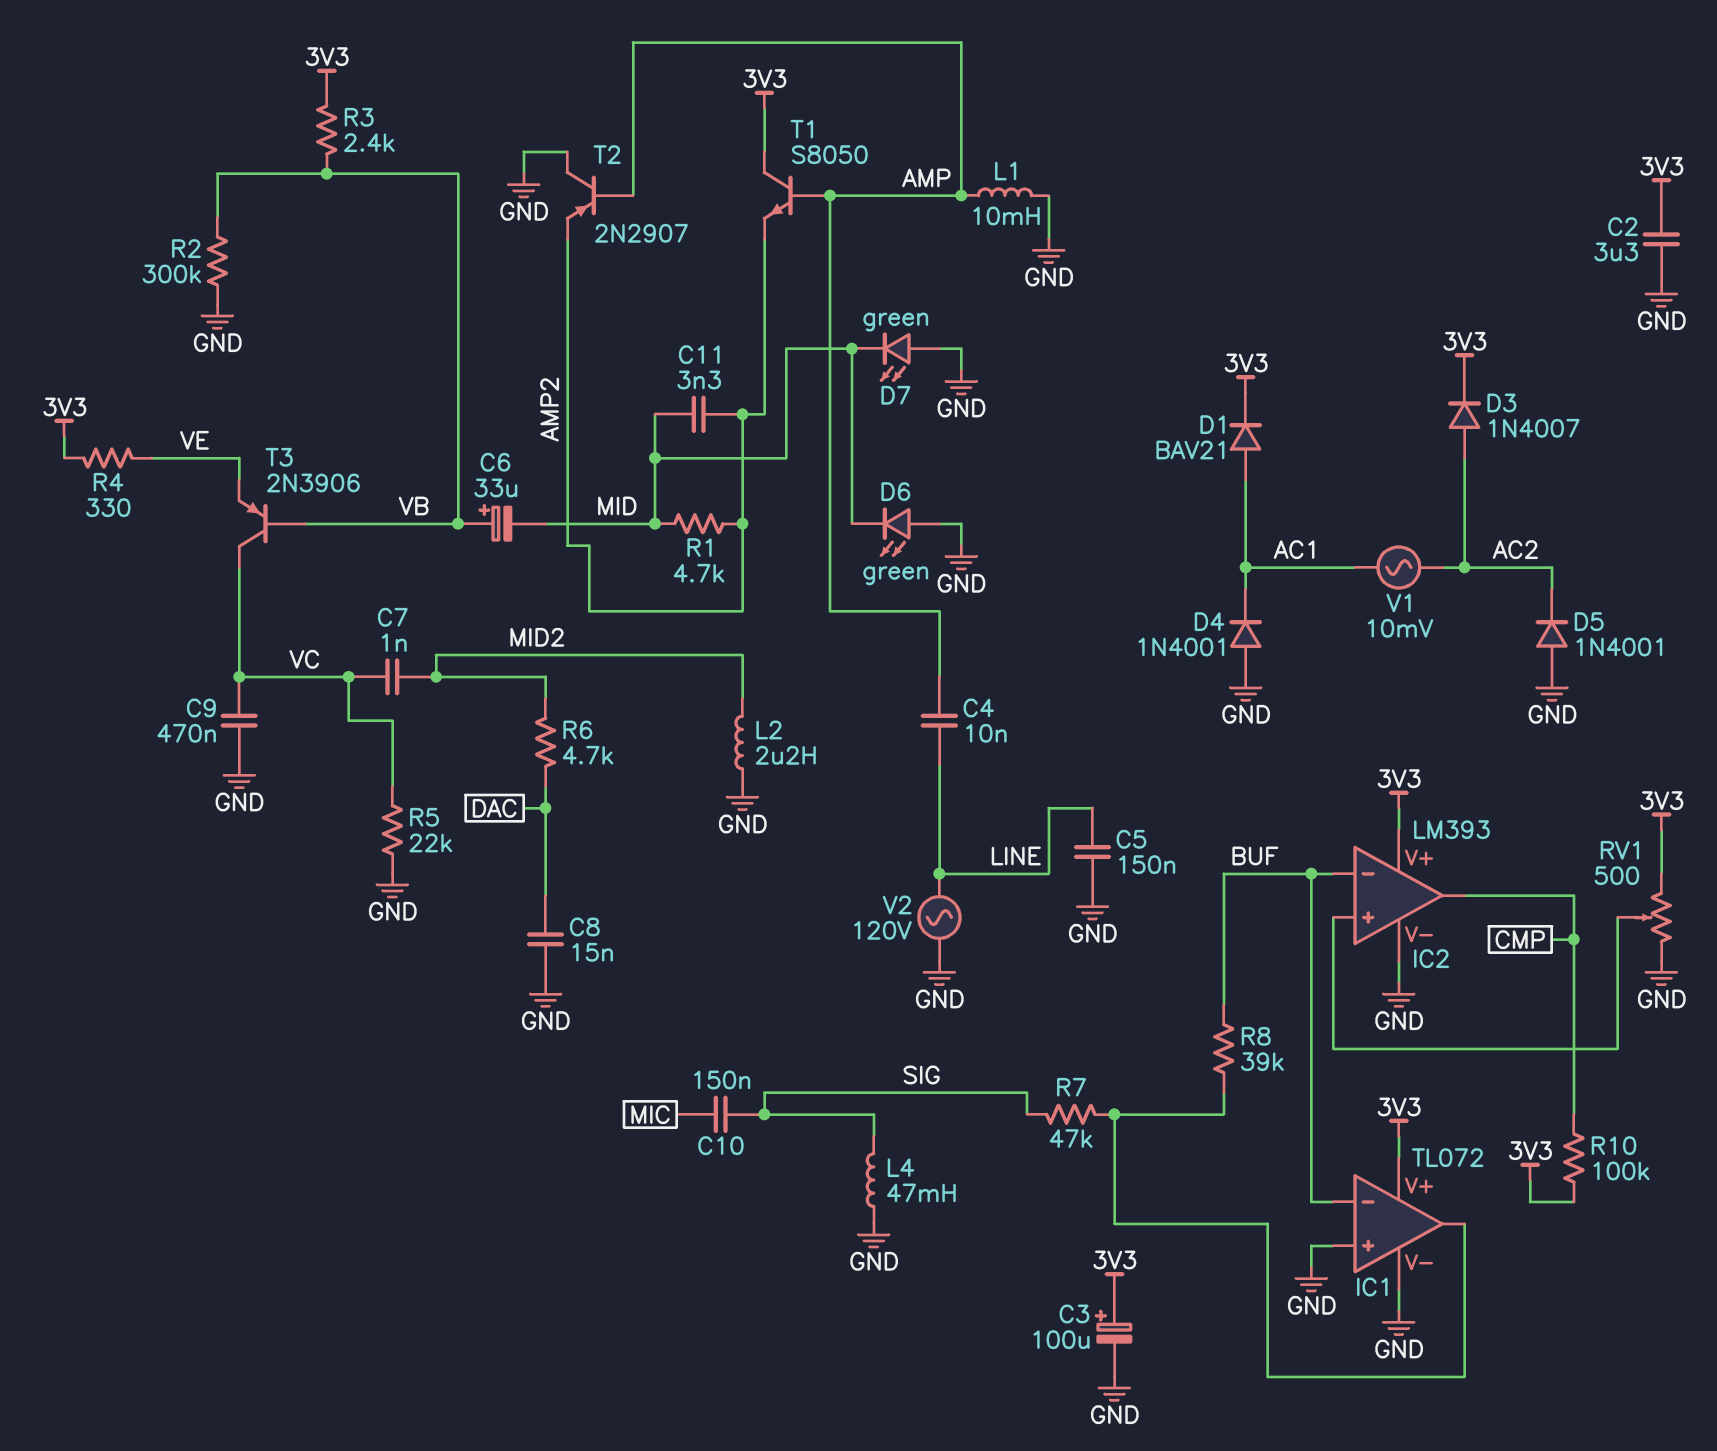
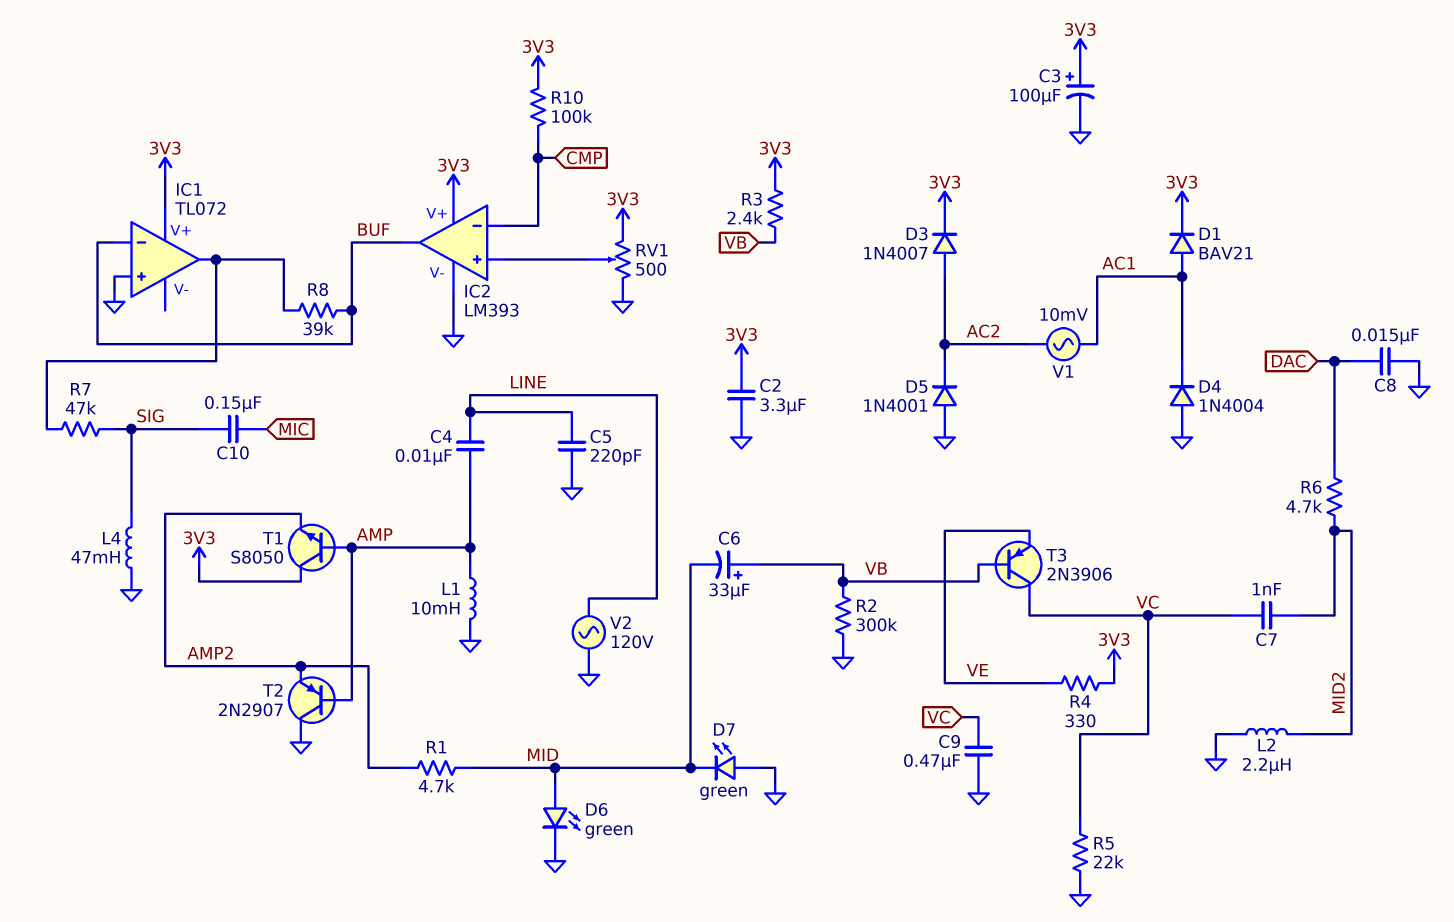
C5: 150nF (GND, LINE) -> 220pF (GND, LINE)
C11: 3.3nF (AMP2, MID) -> none
D4: diode 1N4001 (A GND, K AC1) -> diode 1N4004 (A GND, K AC1)
D6: LED green (A GND, K MID) -> LED green (A MID, K GND)
IC1 pin V-: GND -> none
IC2 pin in-: BUF -> CMP
IC2 pin out: CMP -> BUF

